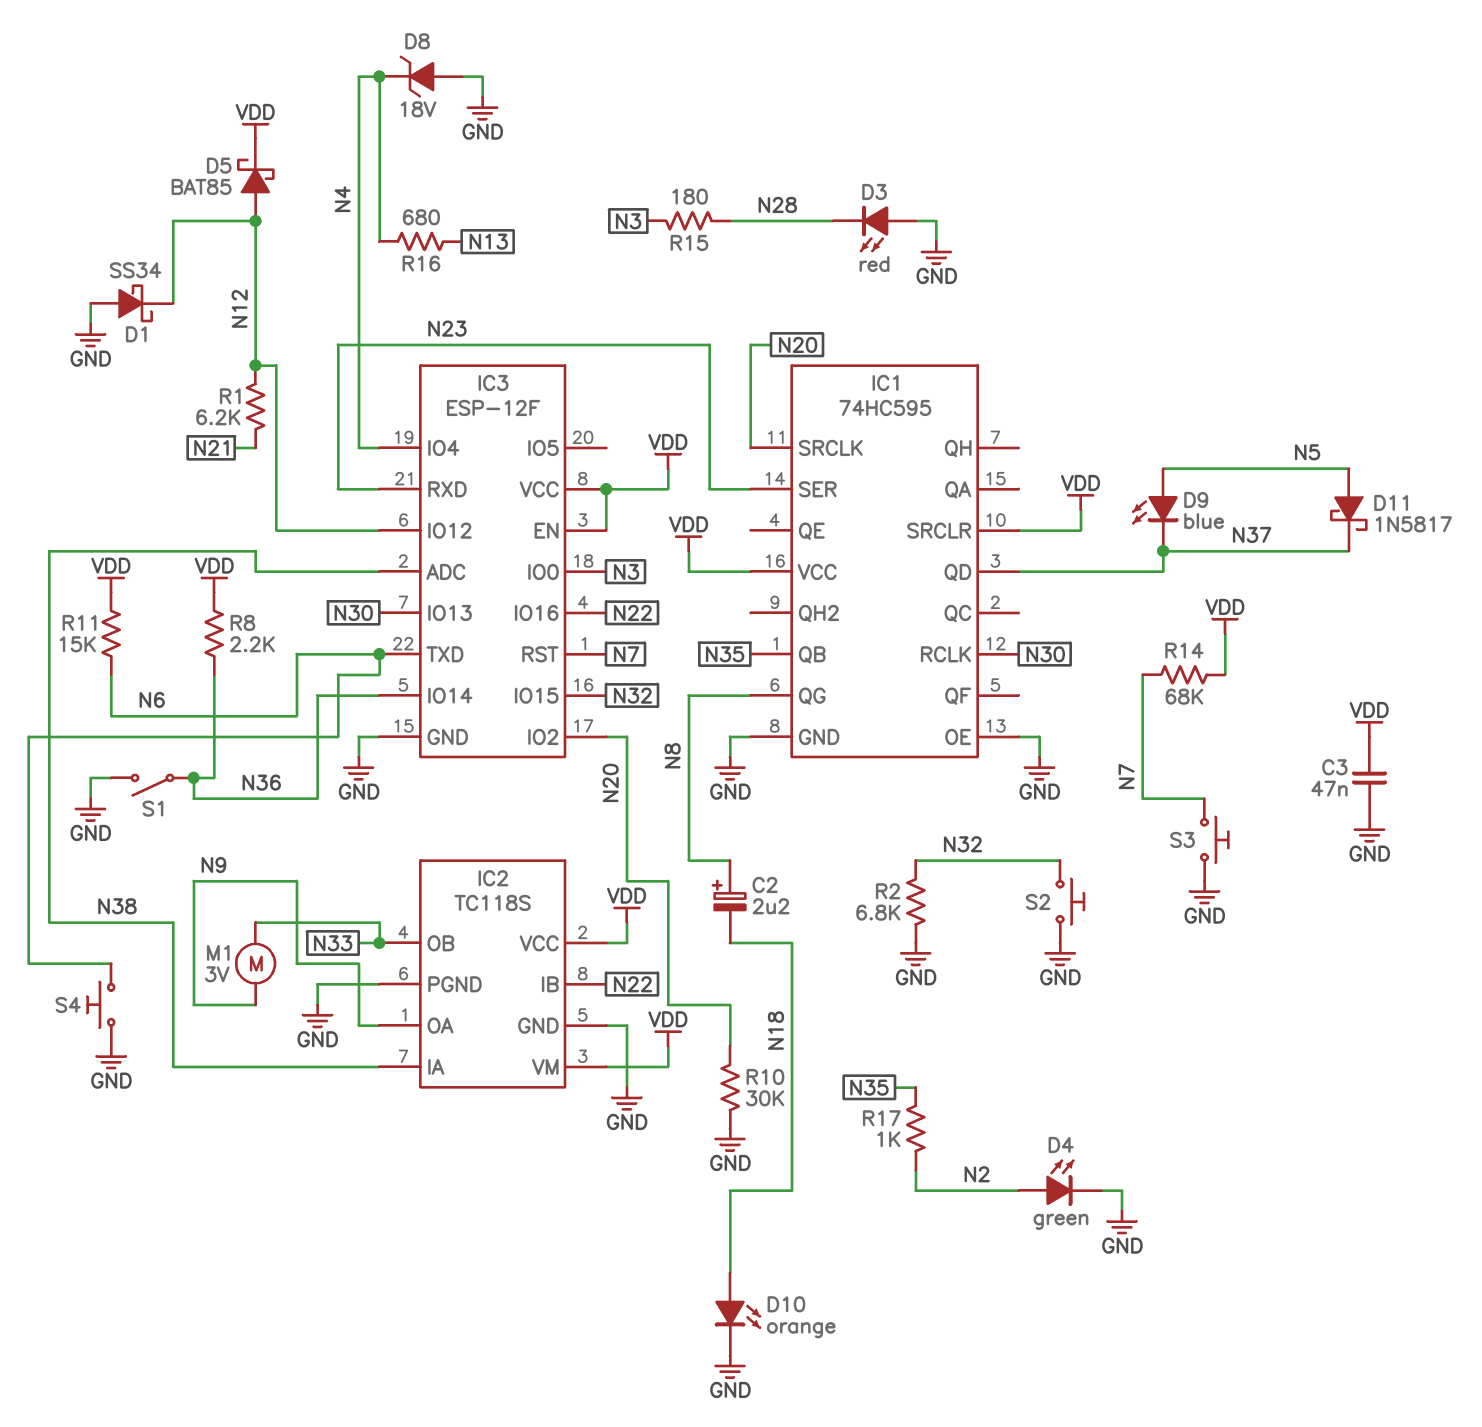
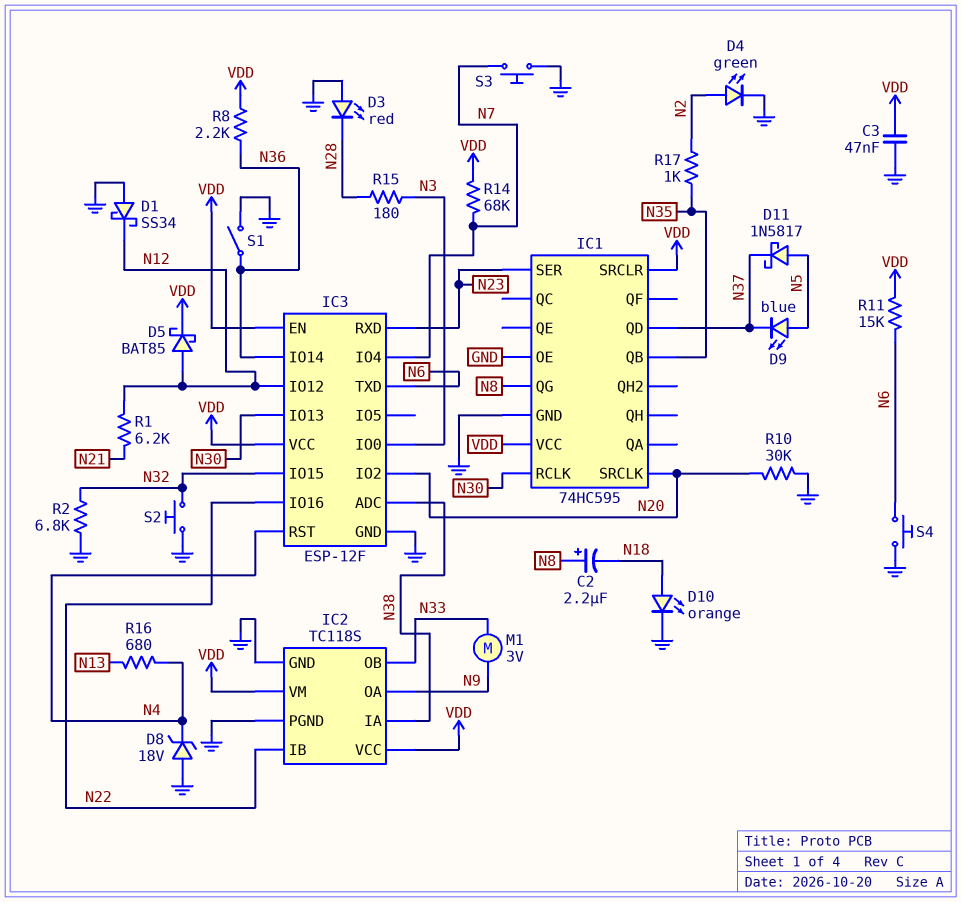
IC3 pin IO4: N4 -> N7
IC3 pin RST: N7 -> N4

